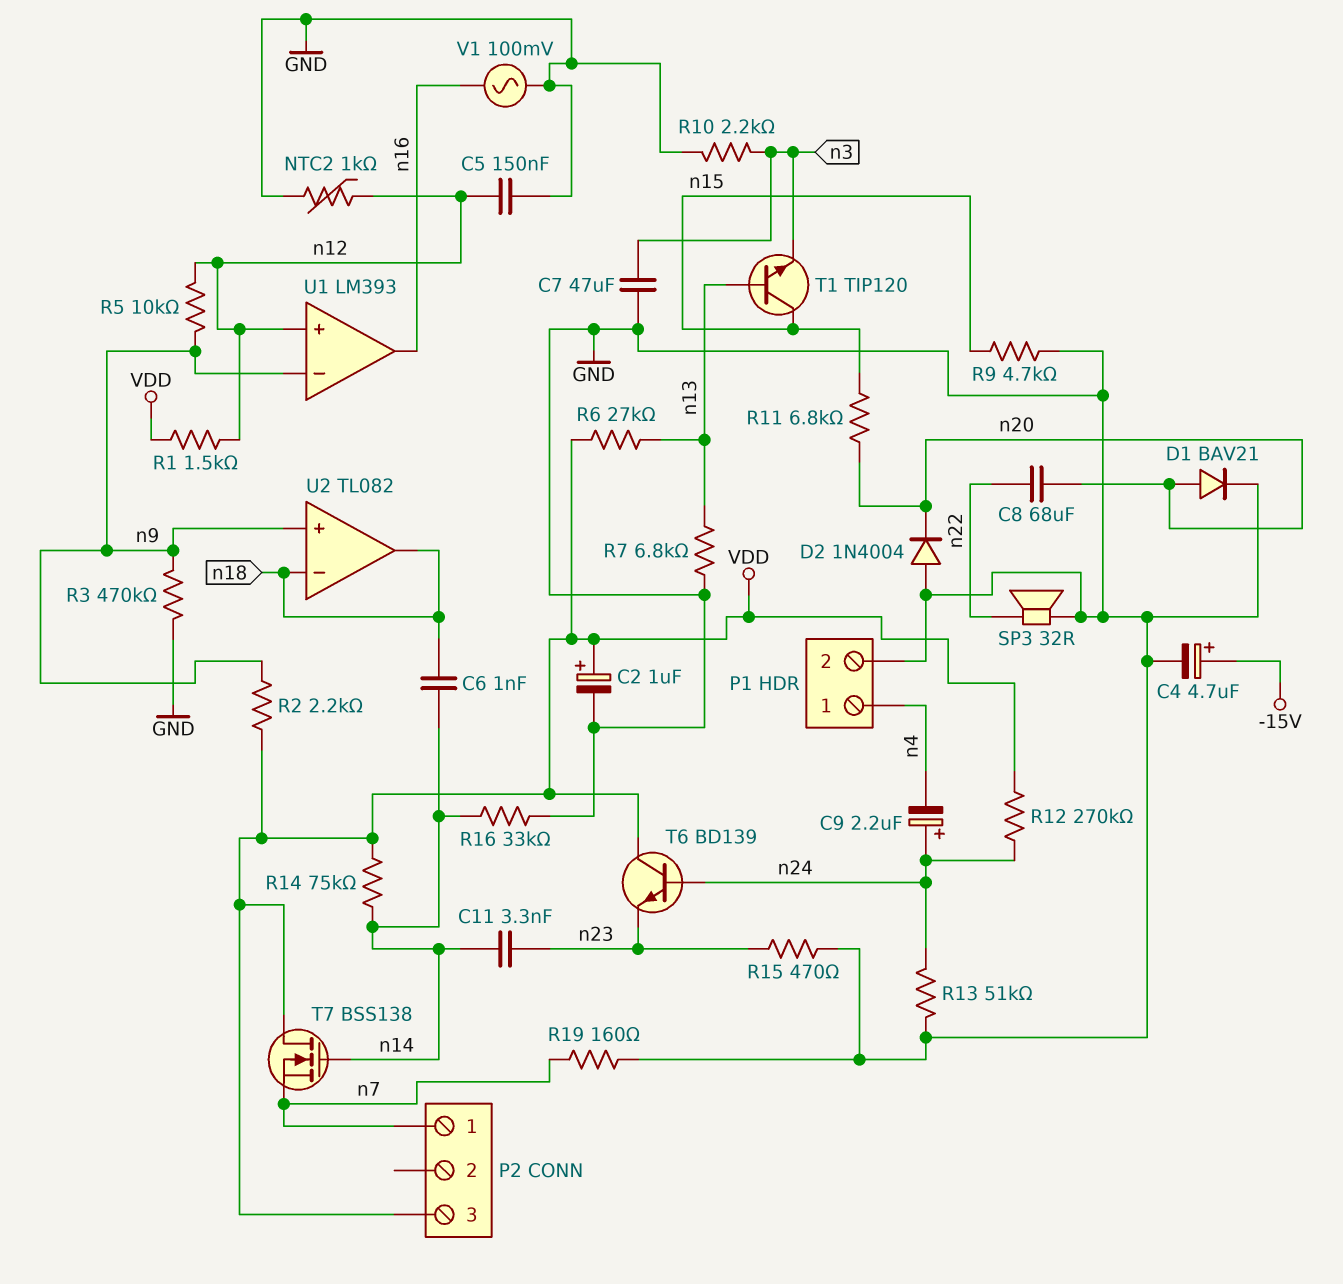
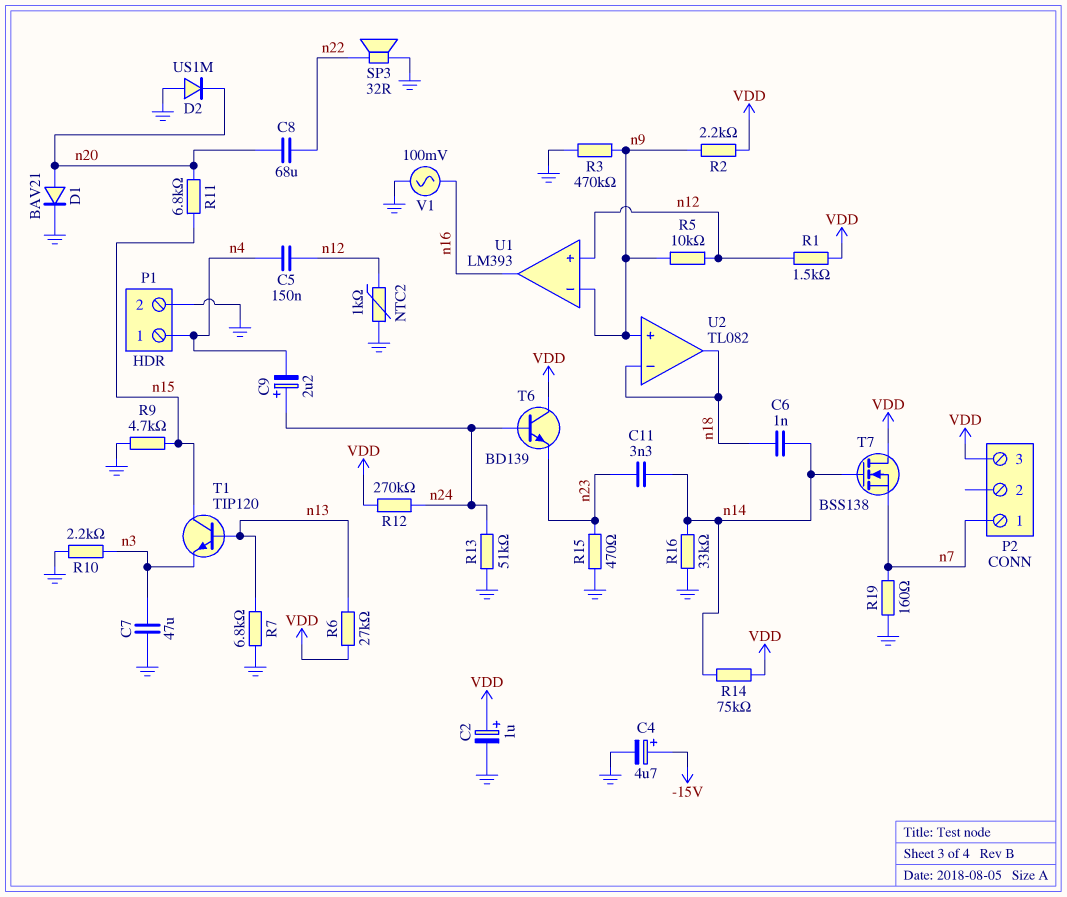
C5: 150nF (GND, n12) -> 150nF (n4, n12)
D2: diode 1N4004 (A GND, K n20) -> diode US1M (A GND, K n20)

